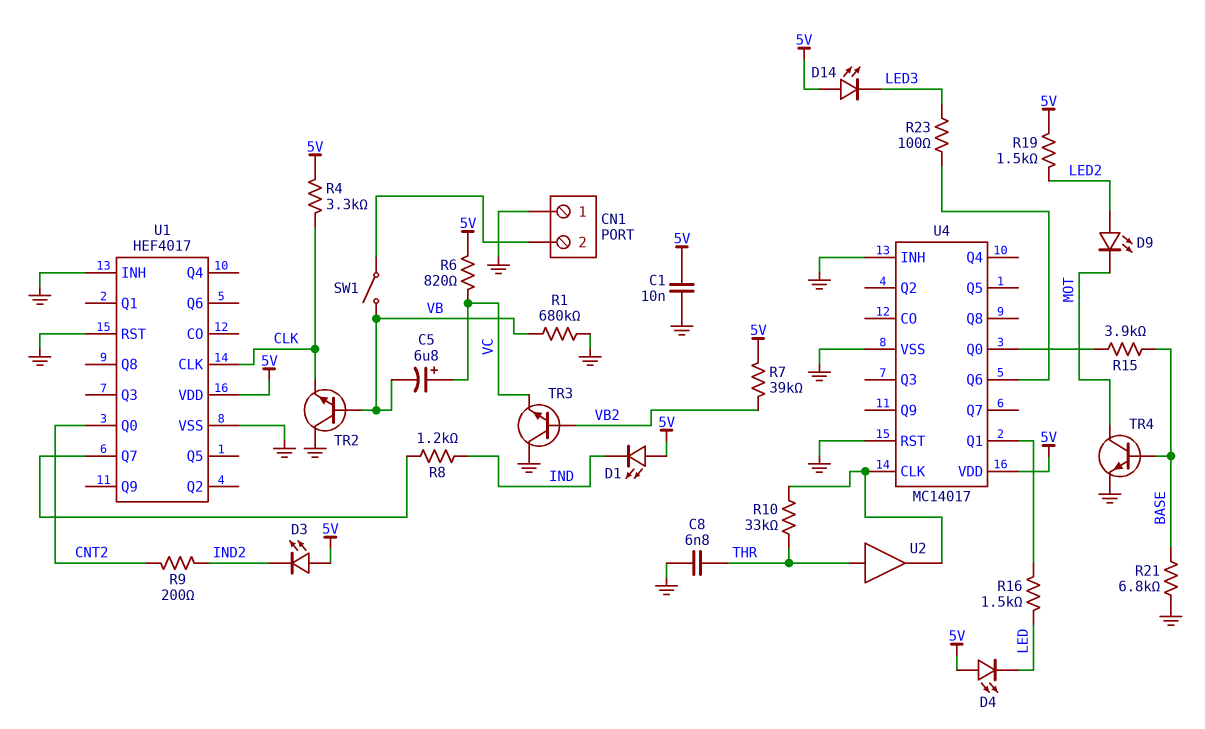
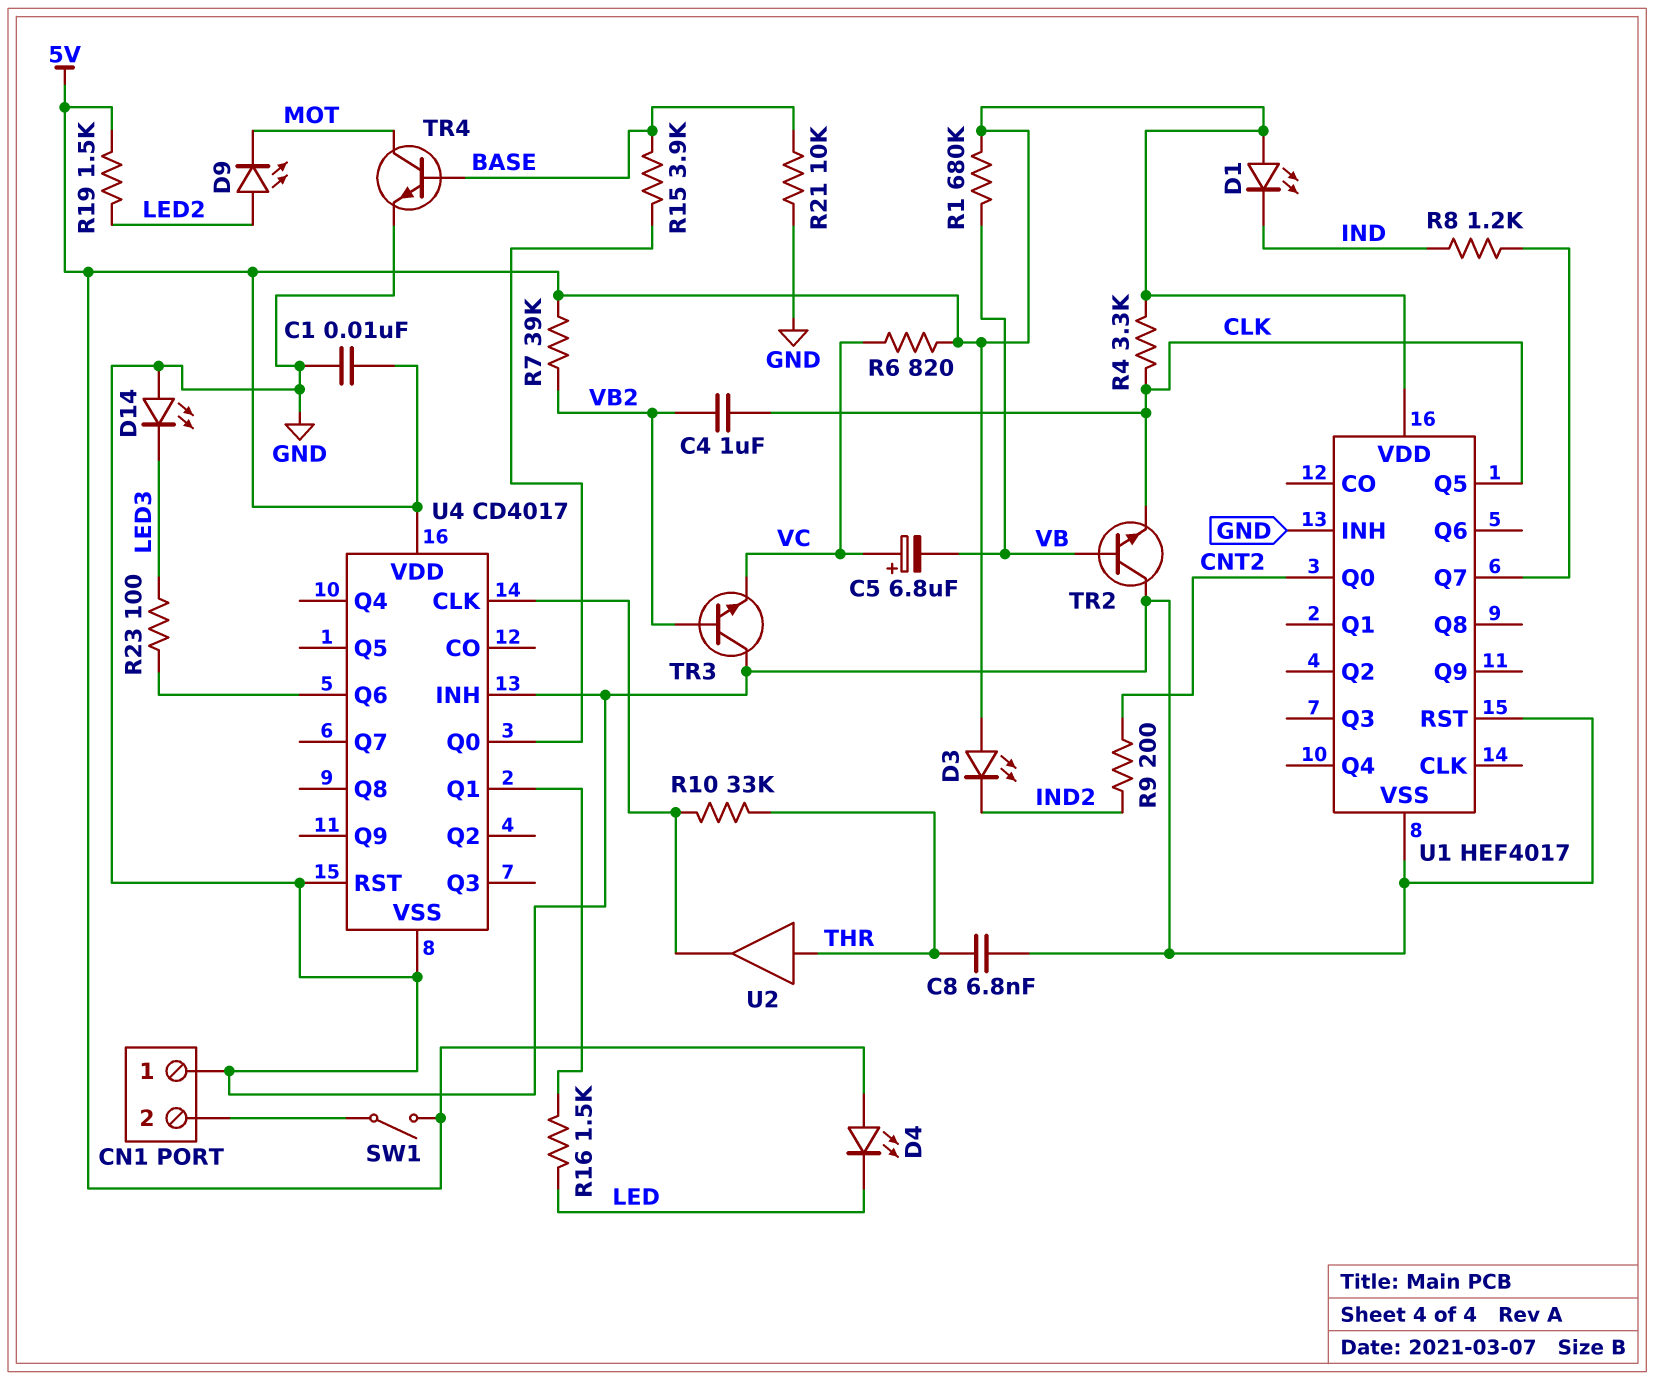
C4: none -> 1uF (CLK, VB2)
D14: LED (A 5V, K LED3) -> LED (A GND, K LED3)
R1: 680k (GND, VB) -> 680k (5V, VB)
R21: 6.8k (BASE, GND) -> 10k (BASE, GND)
SW1: switch (CN1/2, VB) -> switch (5V, CN1/2)
U1 pin CLK: CLK -> none
U1 pin Q5: none -> CLK
U4: MC14017 -> CD4017

